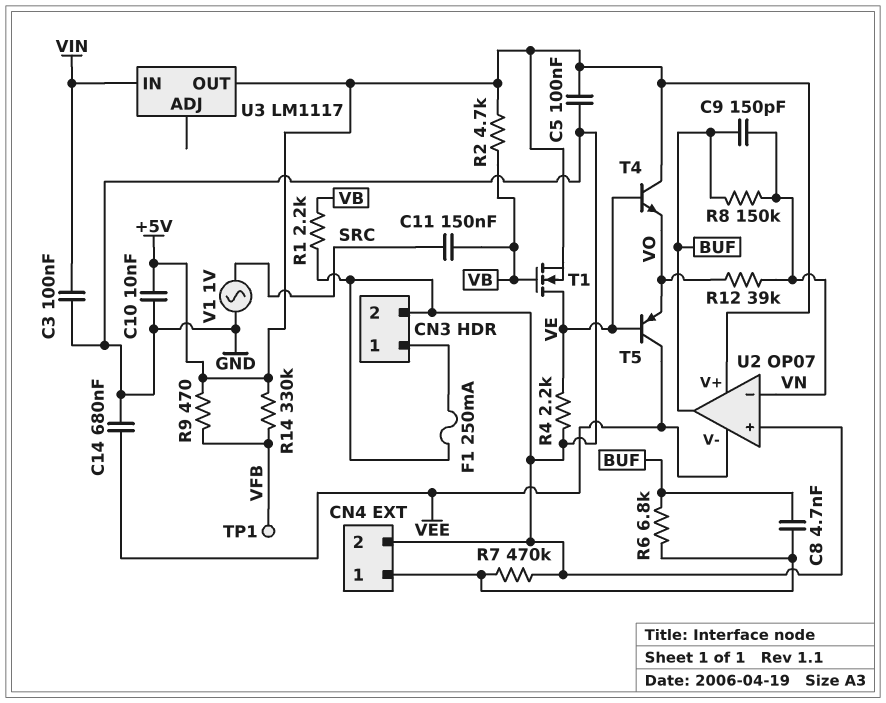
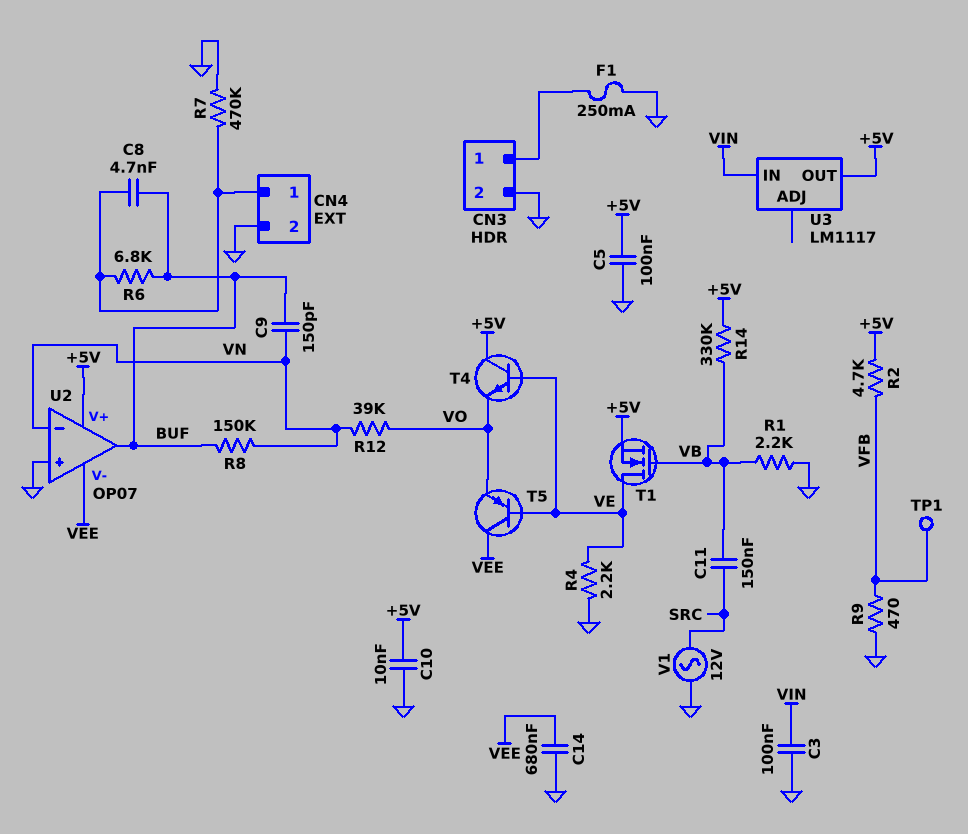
R2: 4.7k (+5V, VB) -> 4.7k (+5V, VFB)
R9: 470 (+5V, VFB) -> 470 (GND, VFB)
R14: 330k (+5V, VFB) -> 330k (+5V, VB)
V1: AC 1V (GND, SRC) -> AC 12V (GND, SRC)

